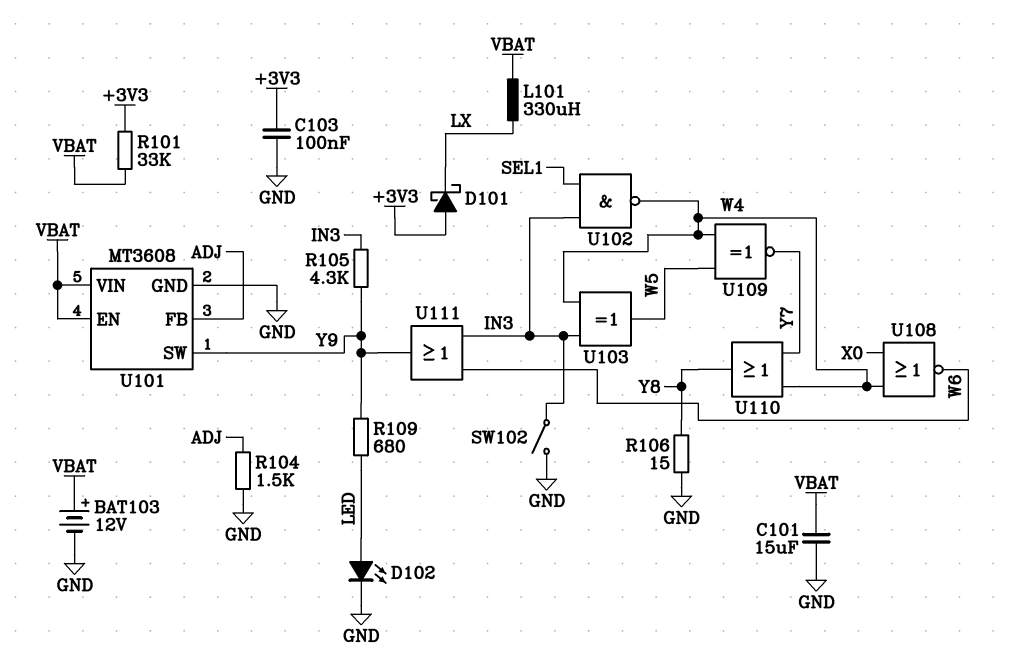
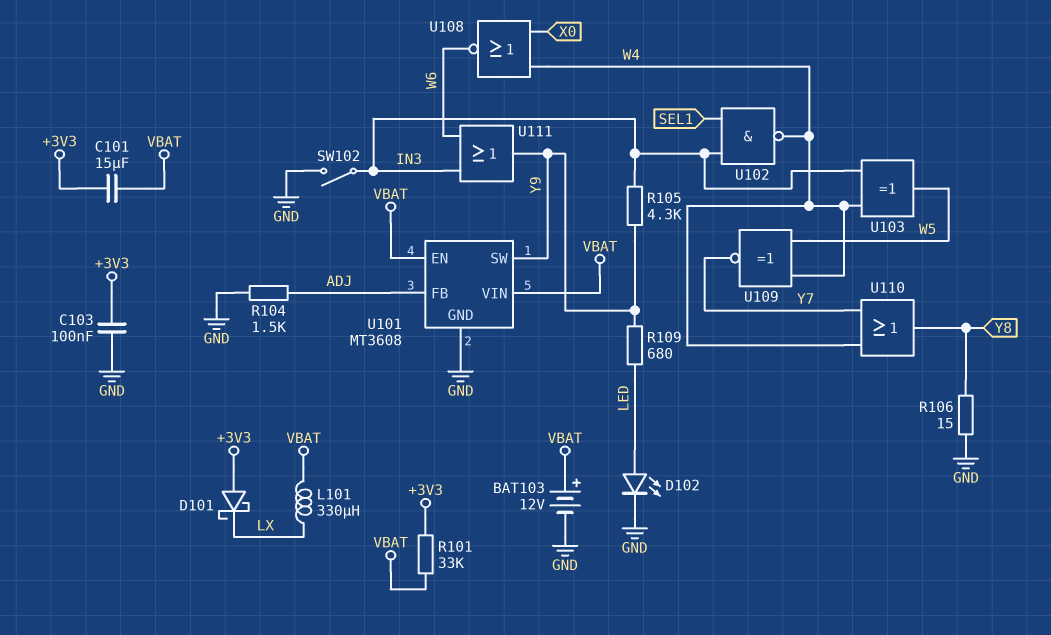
C101: 15uF (GND, VBAT) -> 15uF (+3V3, VBAT)

